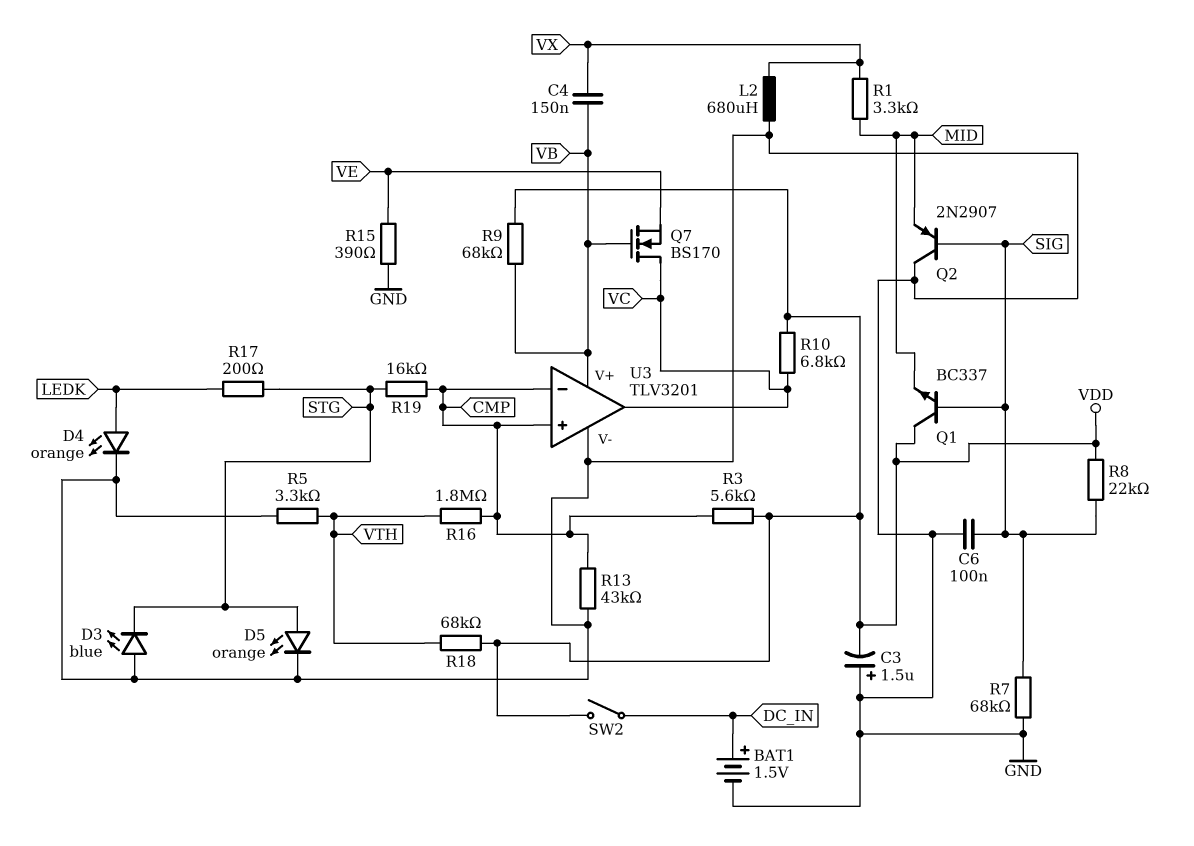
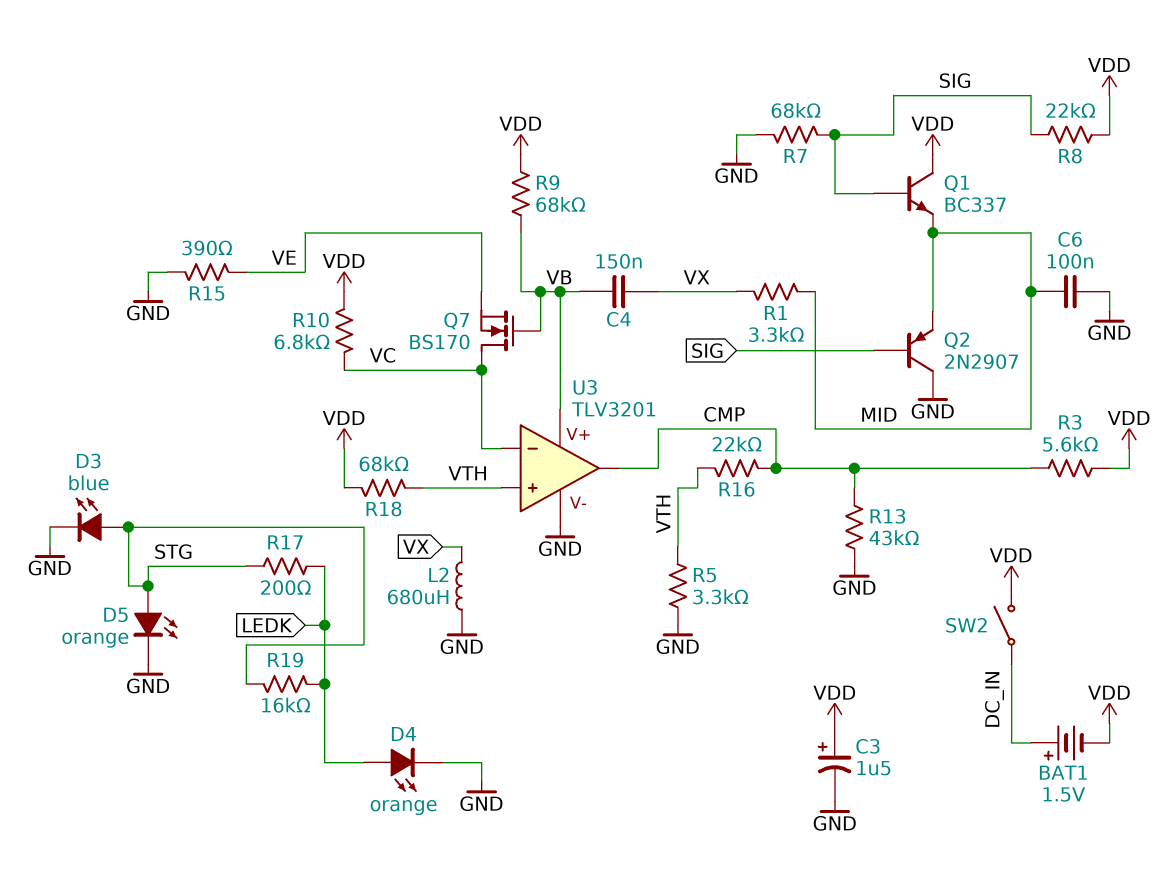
BAT1: 1.5V (plus DC_IN, minus GND) -> 1.5V (plus DC_IN, minus VDD)
C3: 1.5uF (plus GND, minus VDD) -> 1.5uF (plus VDD, minus GND)
C6: 100nF (GND, SIG) -> 100nF (GND, MID)
D3: LED blue (A GND, K STG) -> LED blue (A STG, K GND)
R16: 1.8M (CMP, VTH) -> 22k (CMP, VTH)
R19: 16k (CMP, STG) -> 16k (LEDK, STG)
U3 pin in+: CMP -> VTH
U3 pin in-: CMP -> VC
U3 pin out: VC -> CMP

